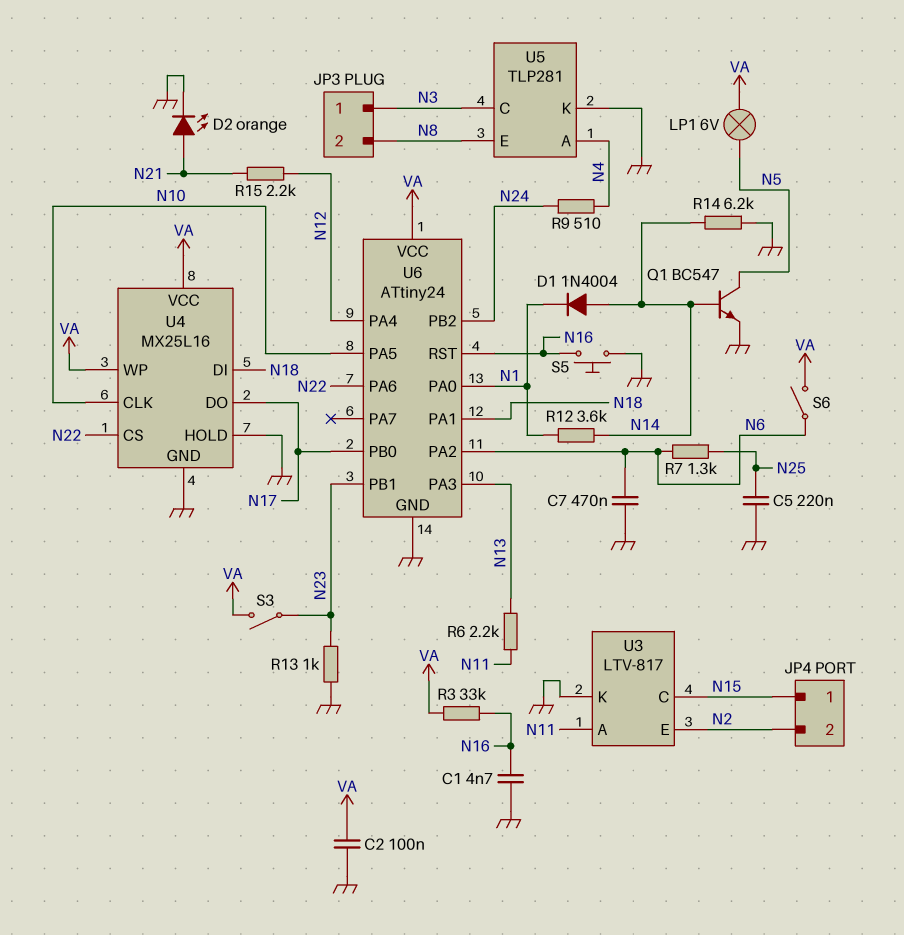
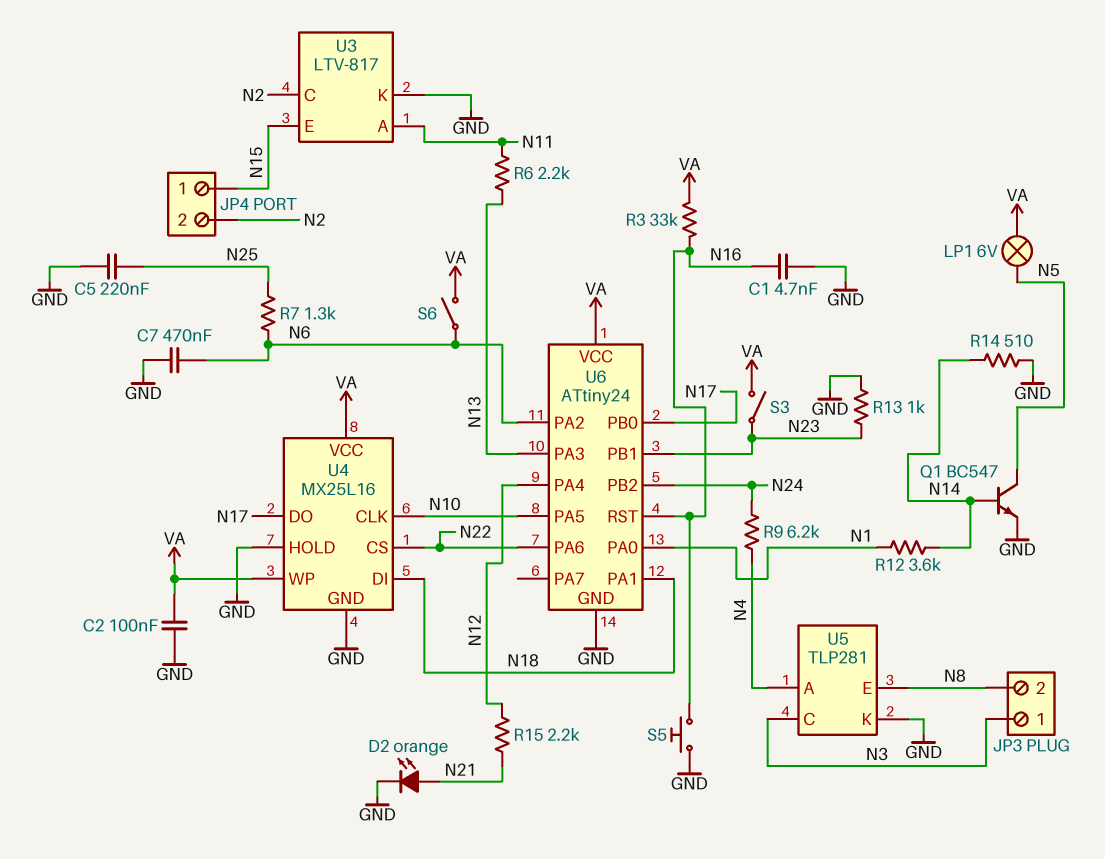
D1: diode 1N4004 (A N14, K N1) -> none
R9: 510 (N4, N24) -> 6.2k (N4, N24)
R14: 6.2k (GND, N14) -> 510 (GND, N14)
U3 pin C: N15 -> N2
U3 pin E: N2 -> N15

